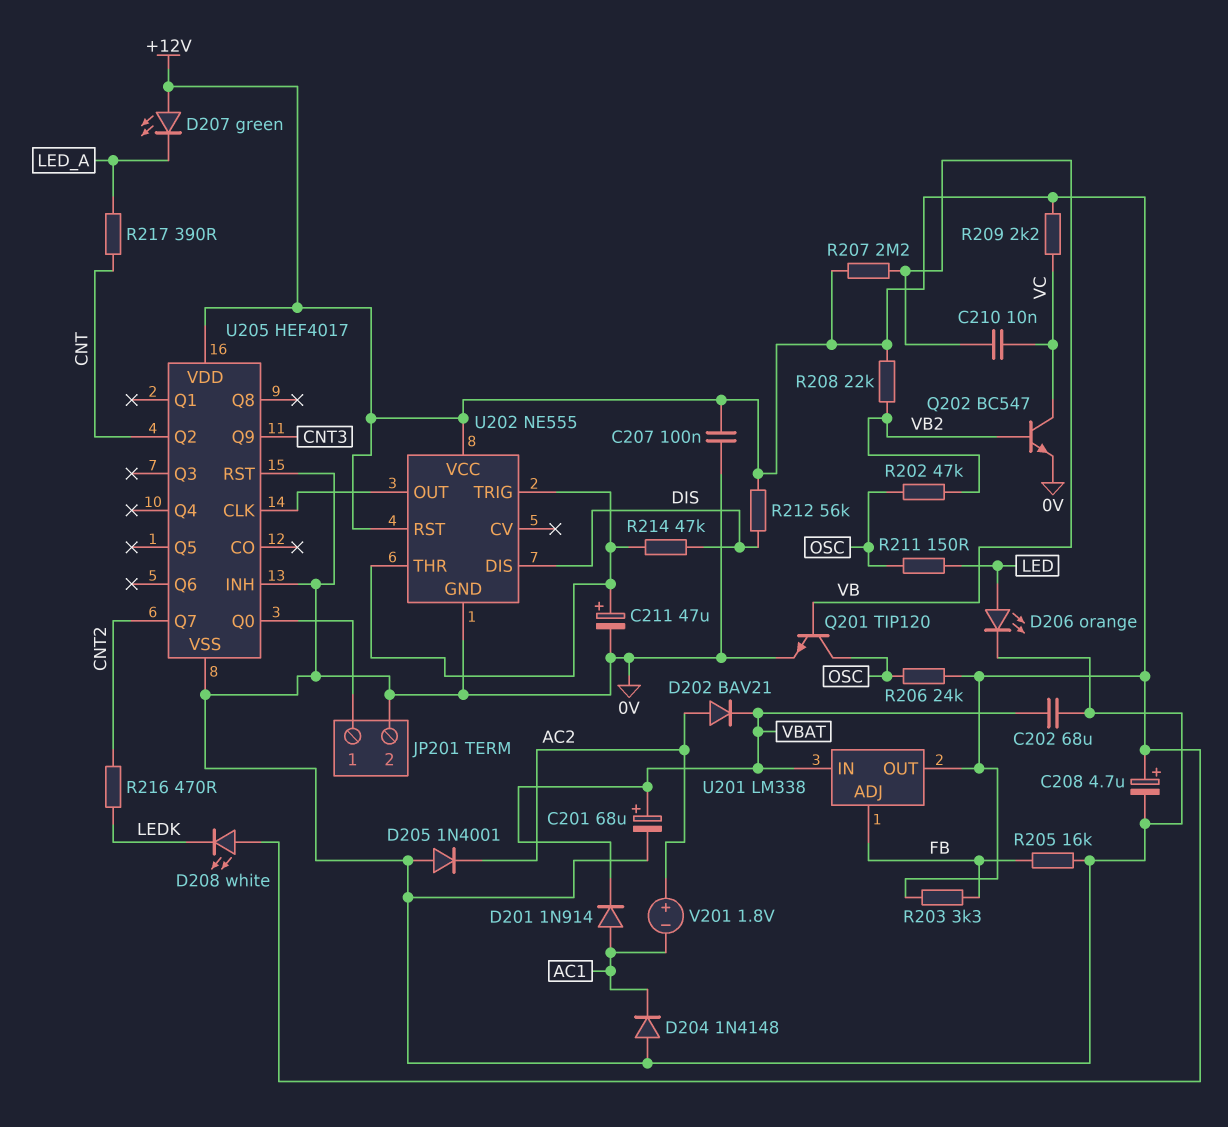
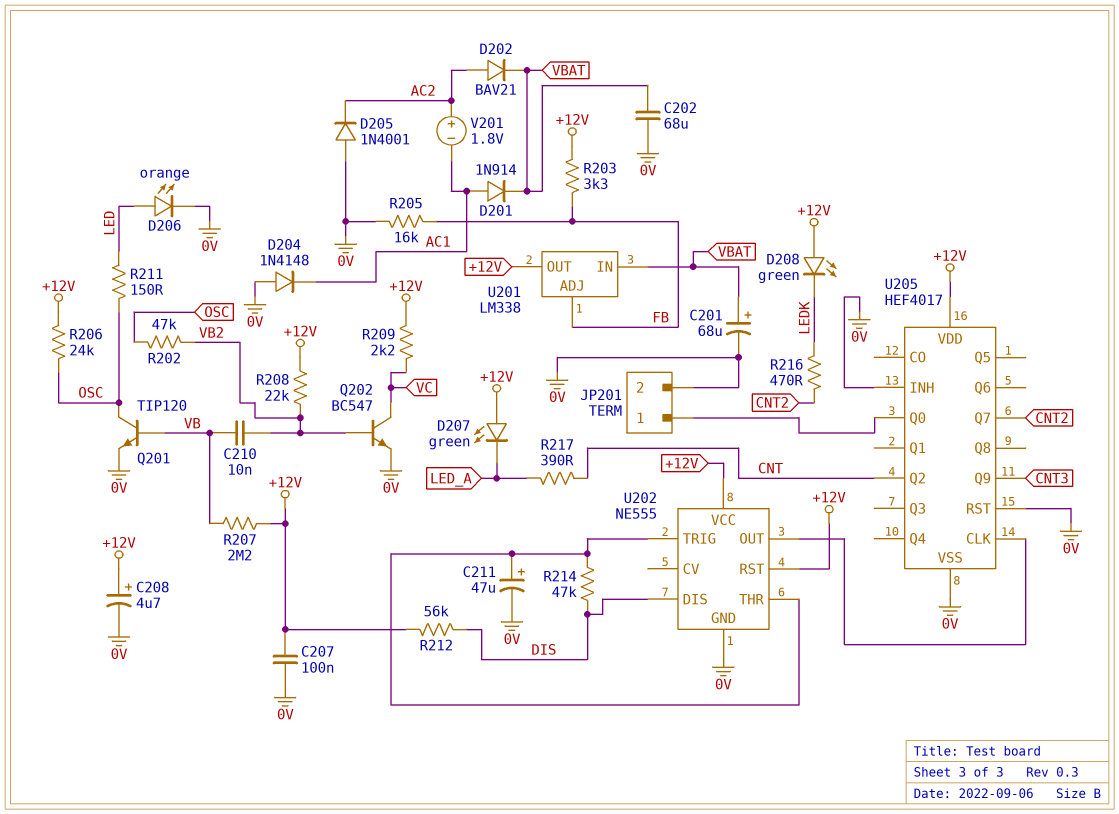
C210: 10nF (VB, VC) -> 10nF (VB, VB2)
D208: LED white (A +12V, K LEDK) -> LED green (A +12V, K LEDK)

